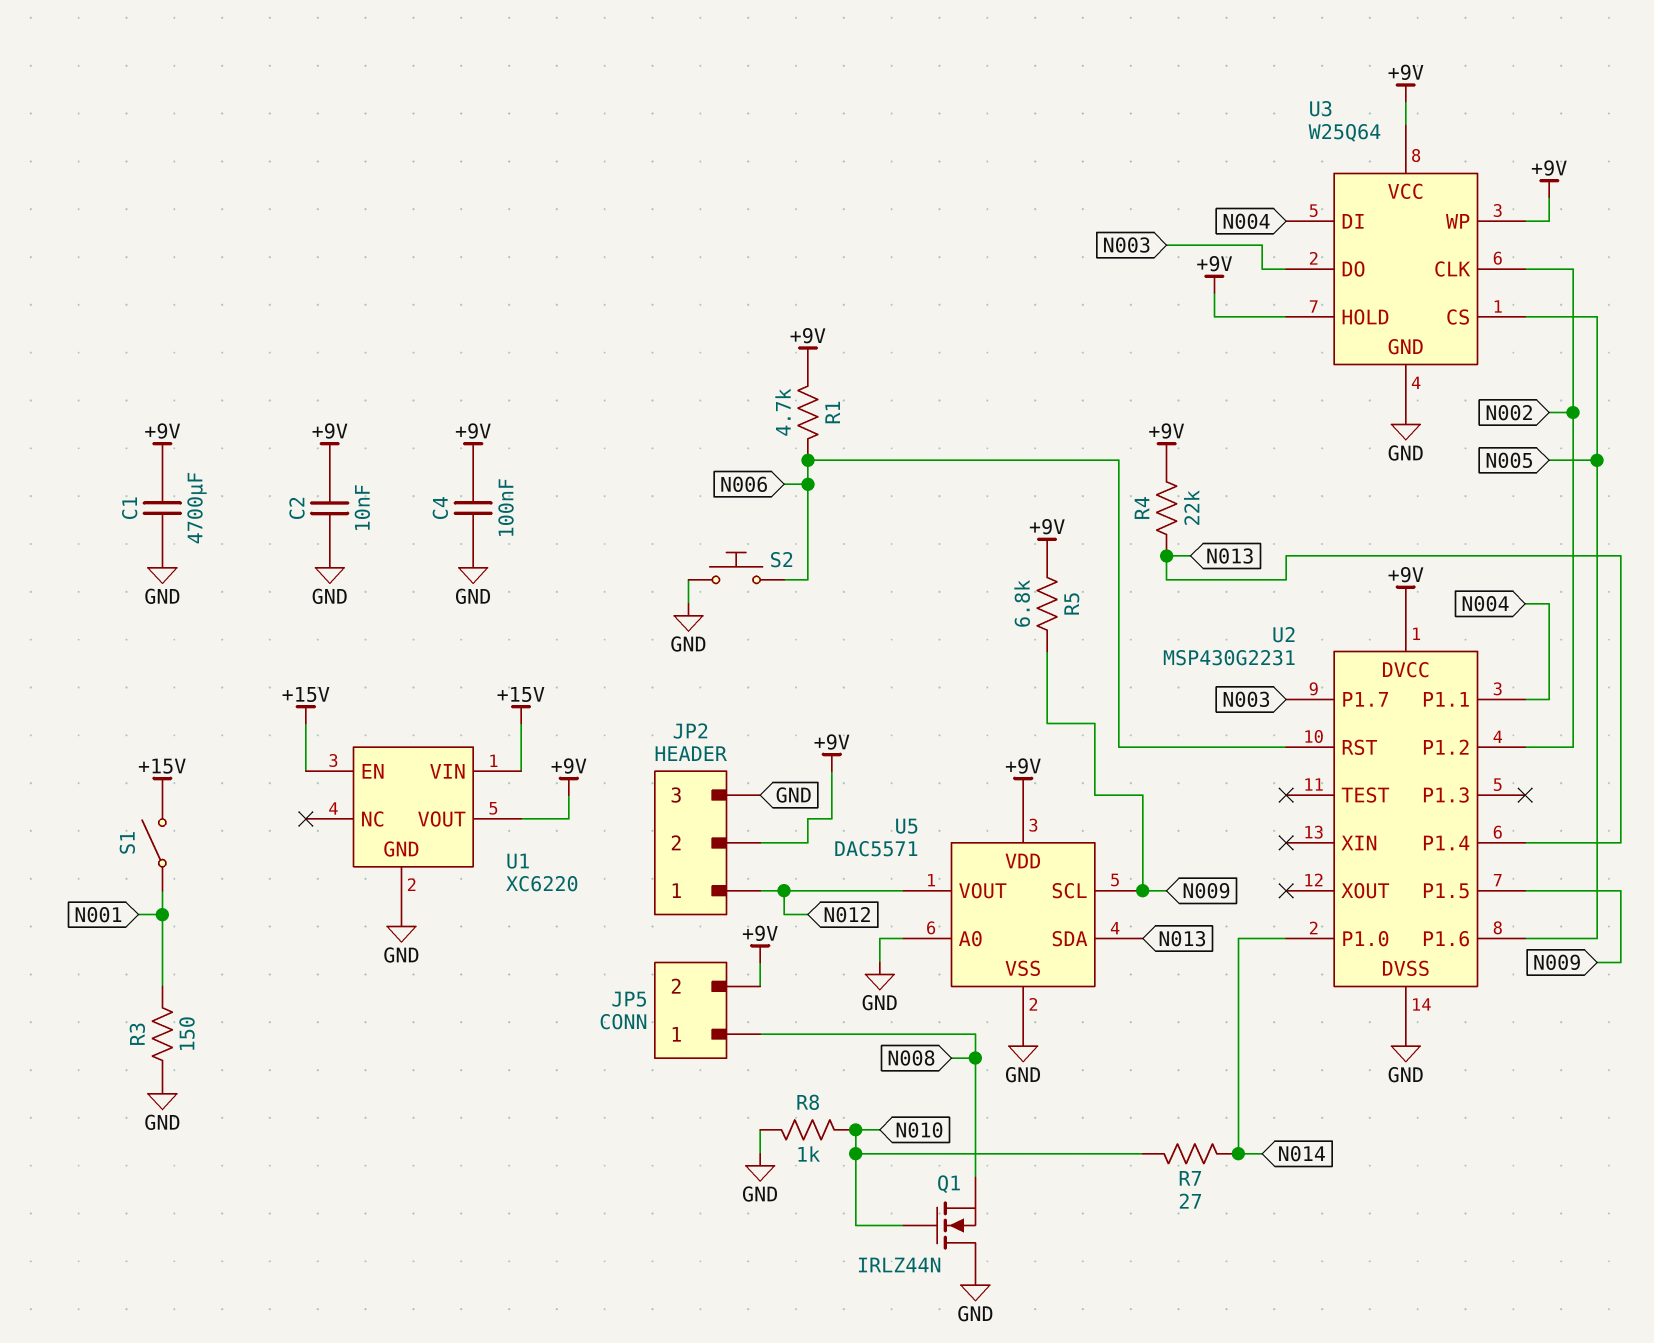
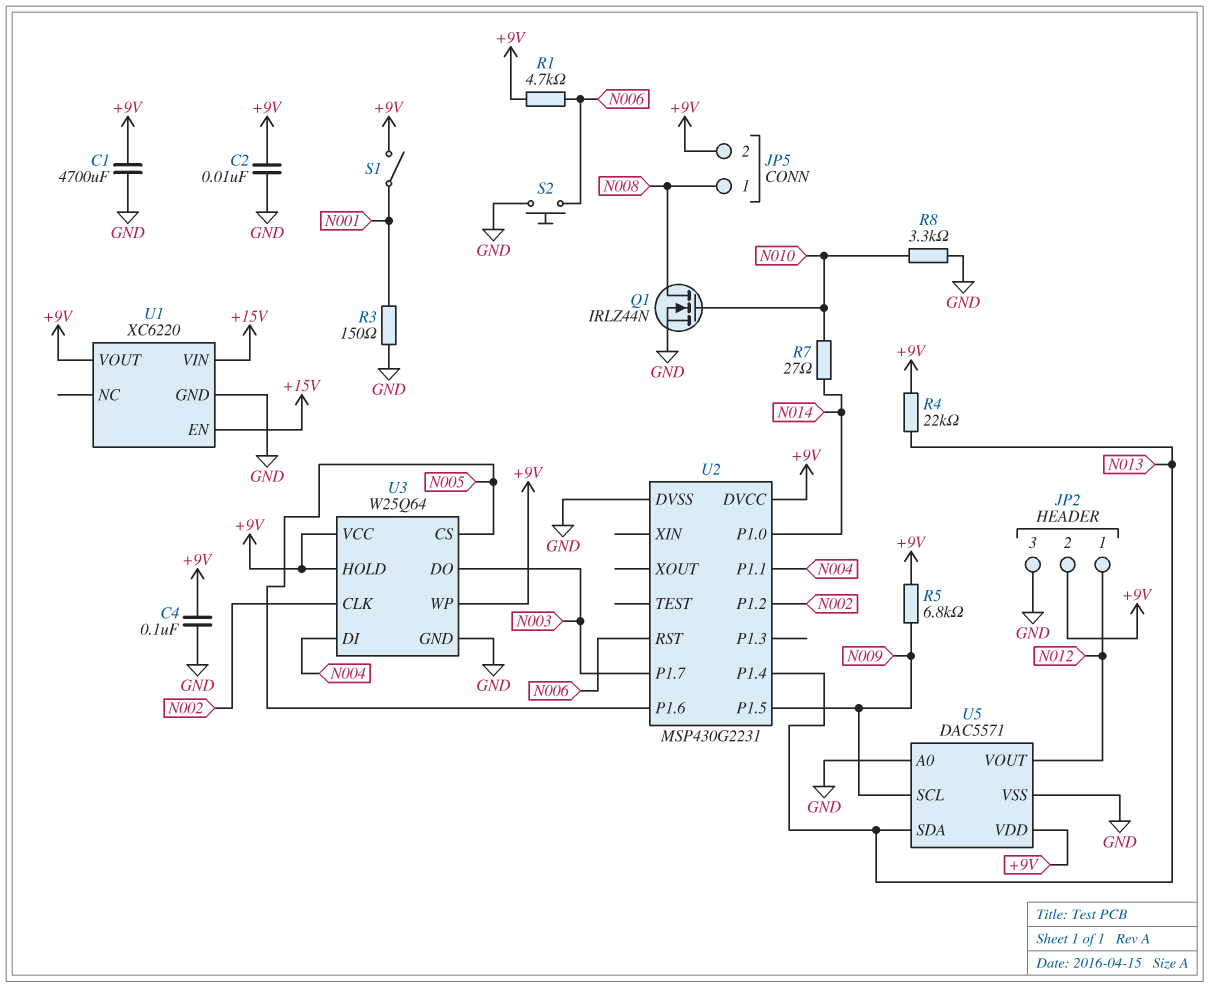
Q1: NMOS IRLZ44N (G N010, D GND, S N008) -> NMOS IRLZ44N (G N010, D N008, S GND)
R8: 1k (GND, N010) -> 3.3k (GND, N010)
S1: switch (+15V, N001) -> switch (+9V, N001)

